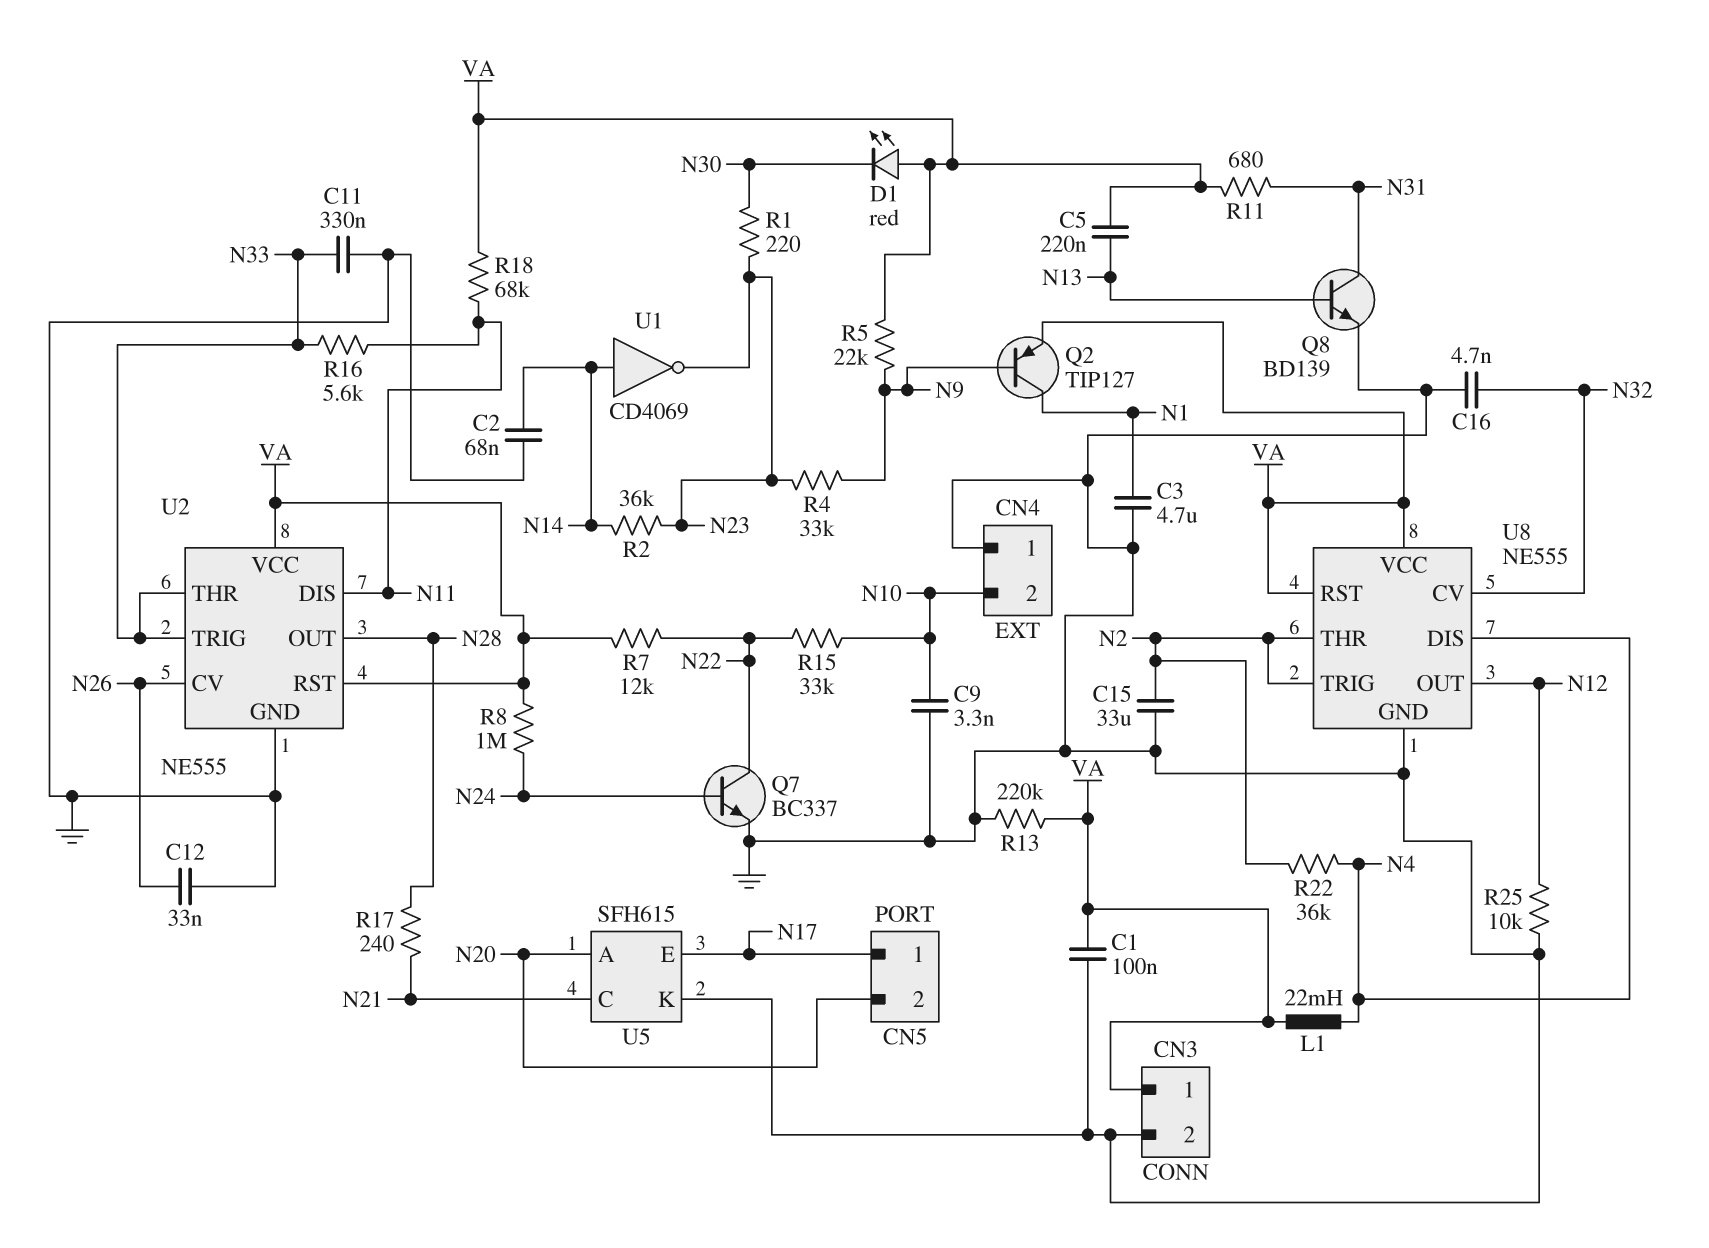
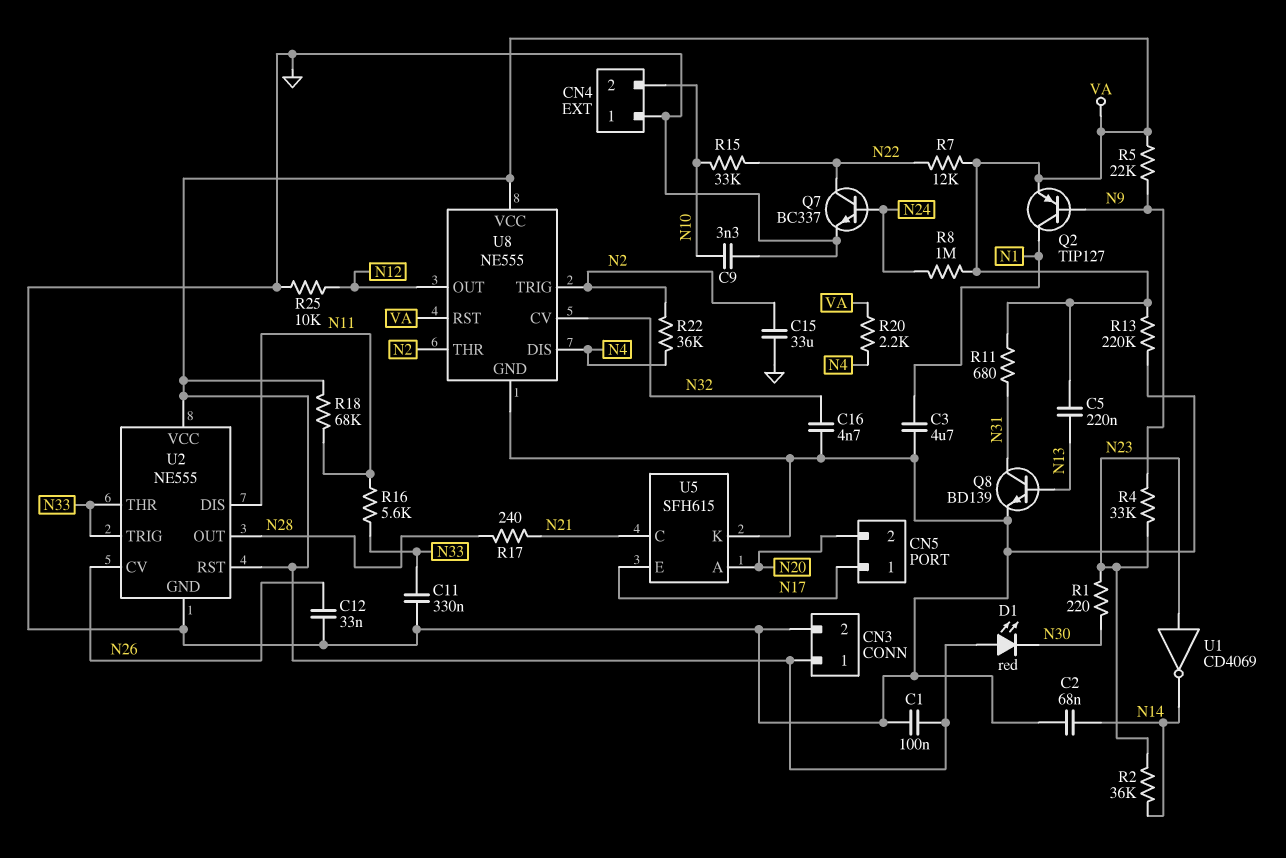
L1: 22mH (N4, VA) -> none
R20: none -> 2.2k (N4, VA)
U1: NOT CD4069 (in N14, out N23) -> NOT CD4069 (in N23, out N14)

